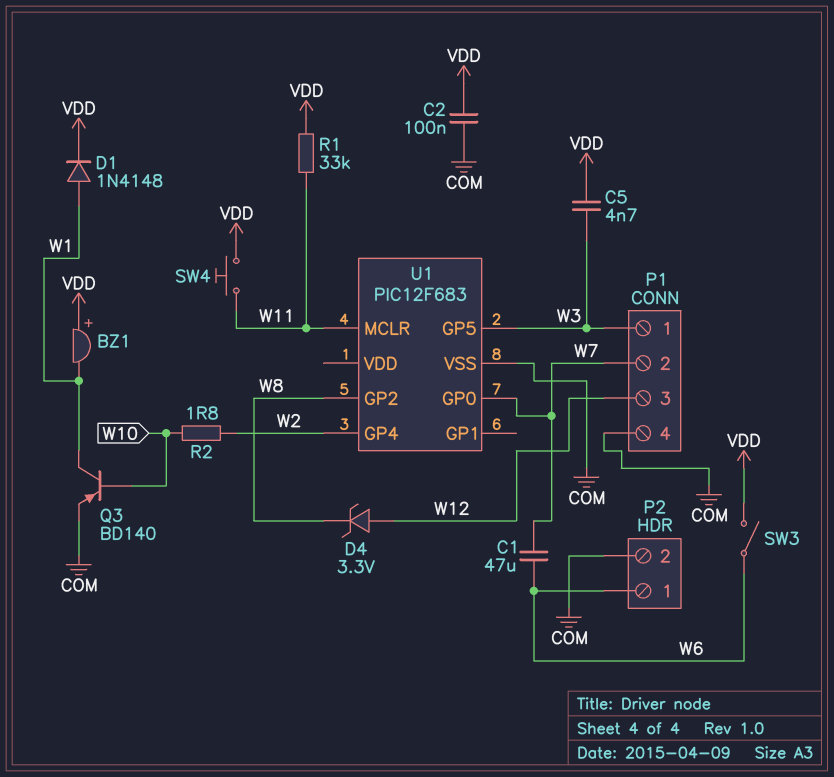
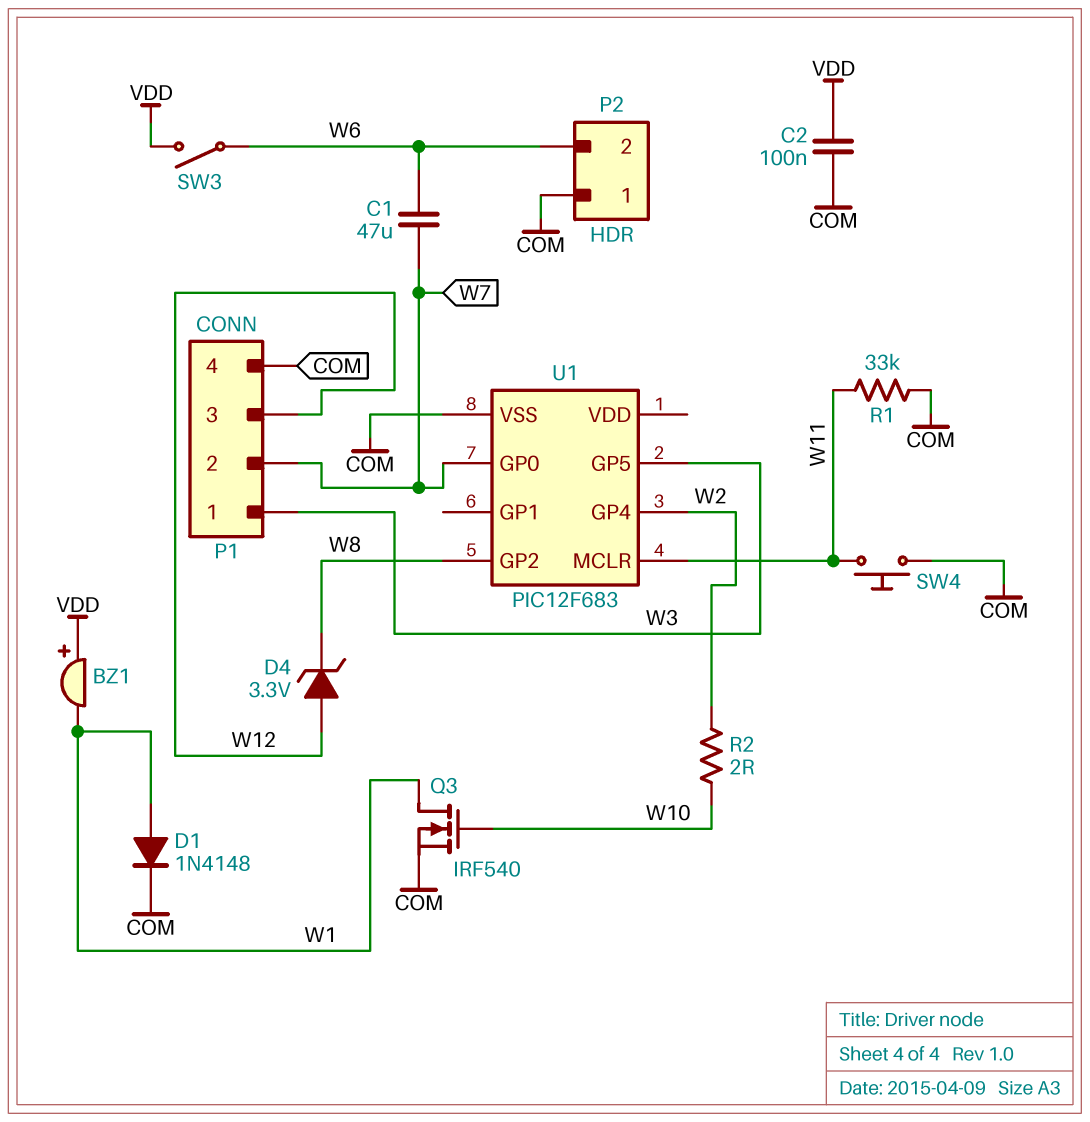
C5: 4.7nF (VDD, W3) -> none
D1: diode 1N4148 (A W1, K VDD) -> diode 1N4148 (A W1, K COM)
P2 pin 1: W6 -> COM
P2 pin 2: COM -> W6
Q3: PNP BD140 (B W10, C W1, E COM) -> NMOS IRF540 (G W10, D W1, S COM)
R1: 33k (VDD, W11) -> 33k (COM, W11)
R2: 1.8 (W2, W10) -> 2 (W2, W10)
SW4: button (VDD, W11) -> button (COM, W11)

